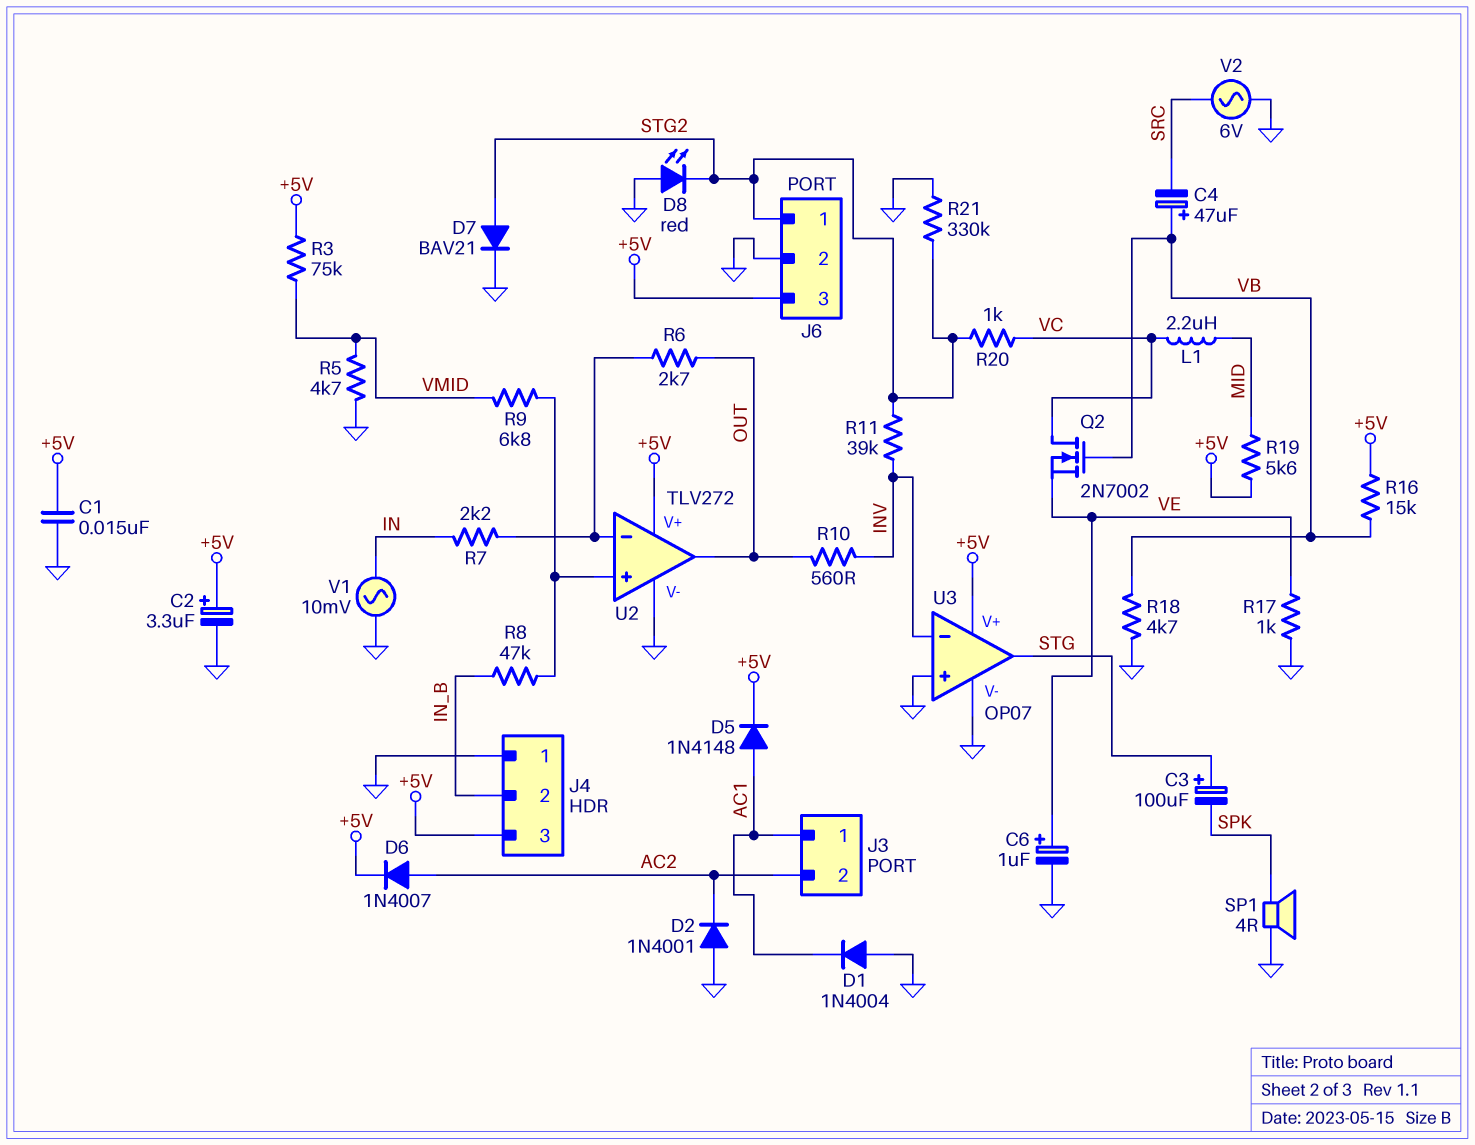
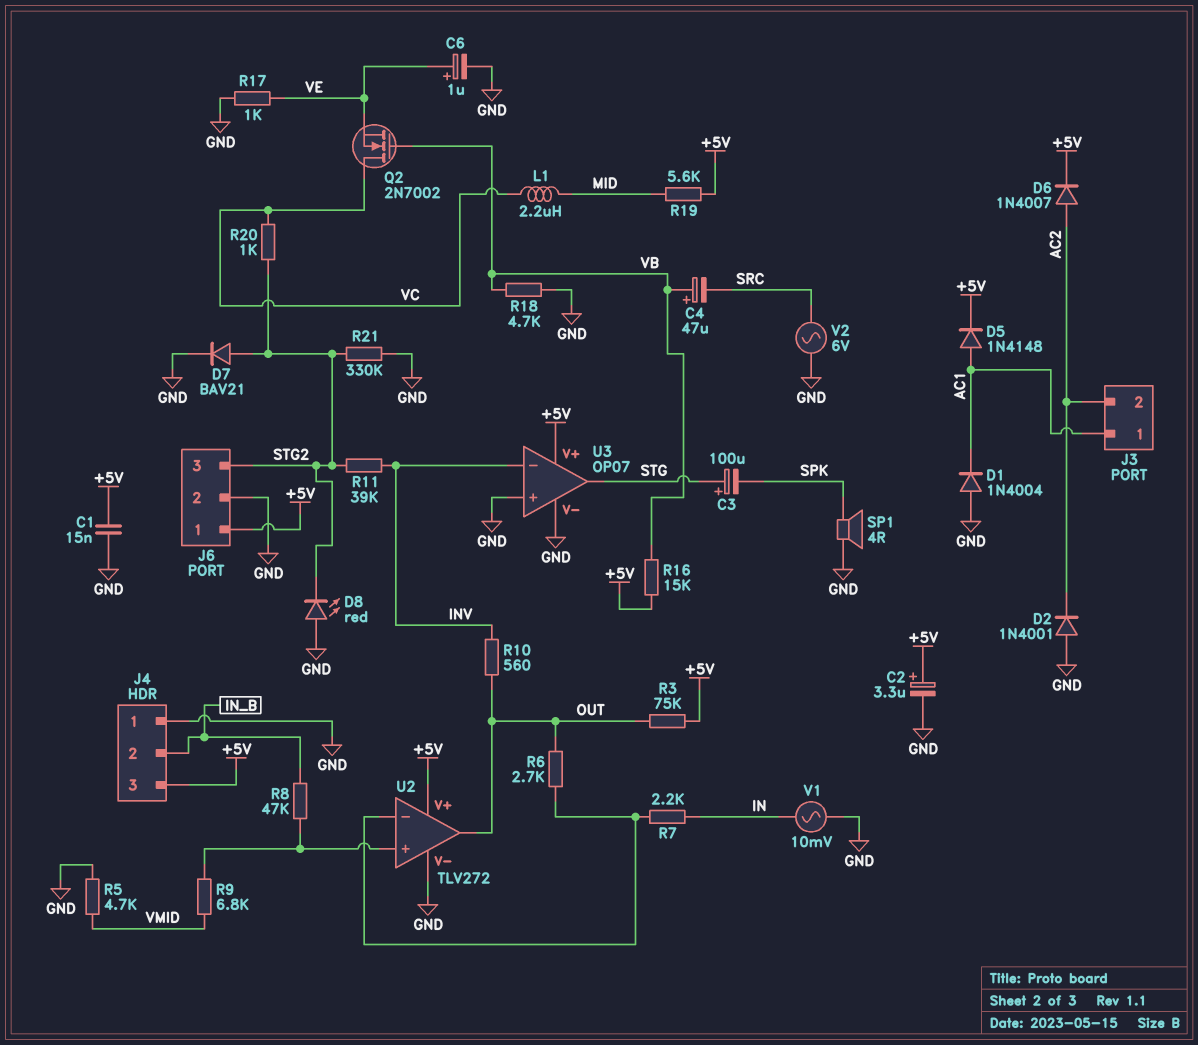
J6 pin 1: STG2 -> +5V
J6 pin 3: +5V -> STG2
R3: 75k (+5V, VMID) -> 75k (+5V, OUT)

